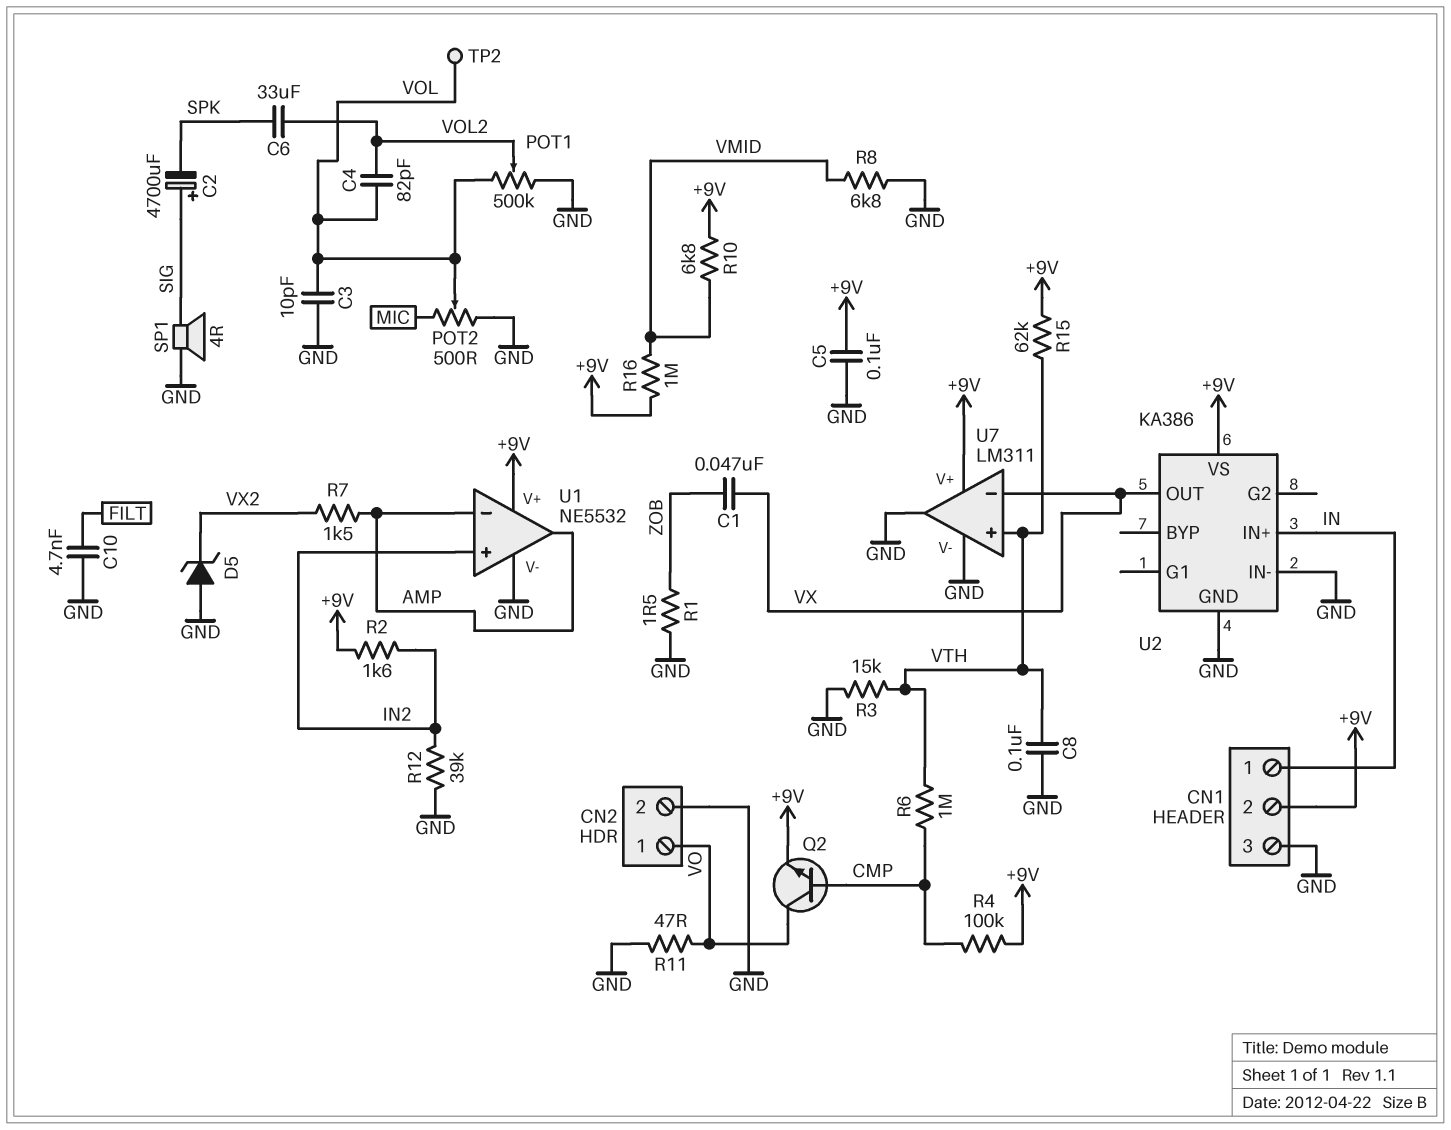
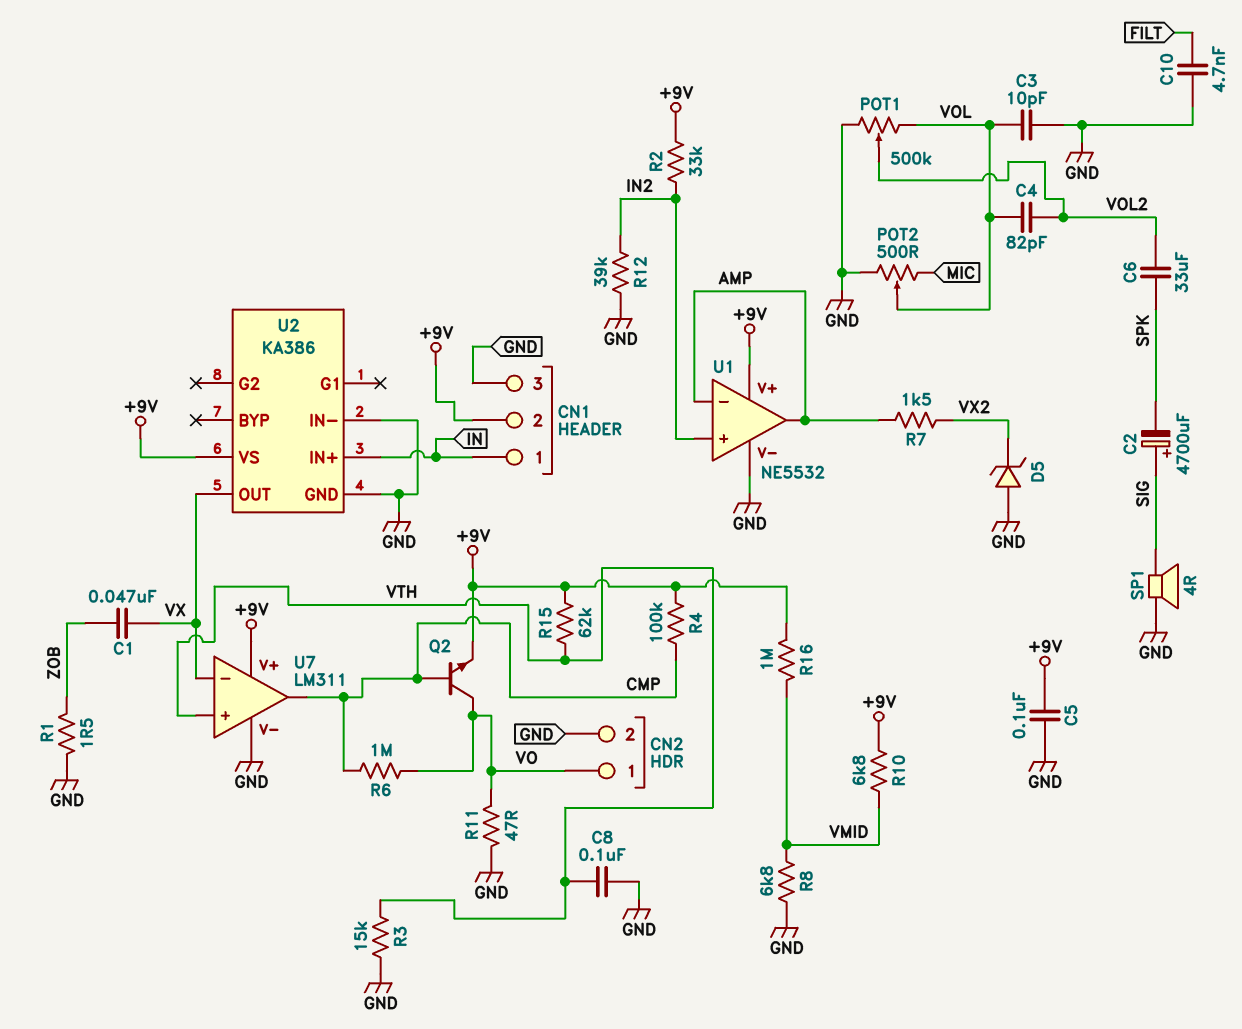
R2: 1.6k (+9V, IN2) -> 33k (+9V, IN2)
R6: 1M (CMP, VTH) -> 1M (CMP, VO)
TP2: test point (VOL) -> none
U7 pin out: GND -> CMP

